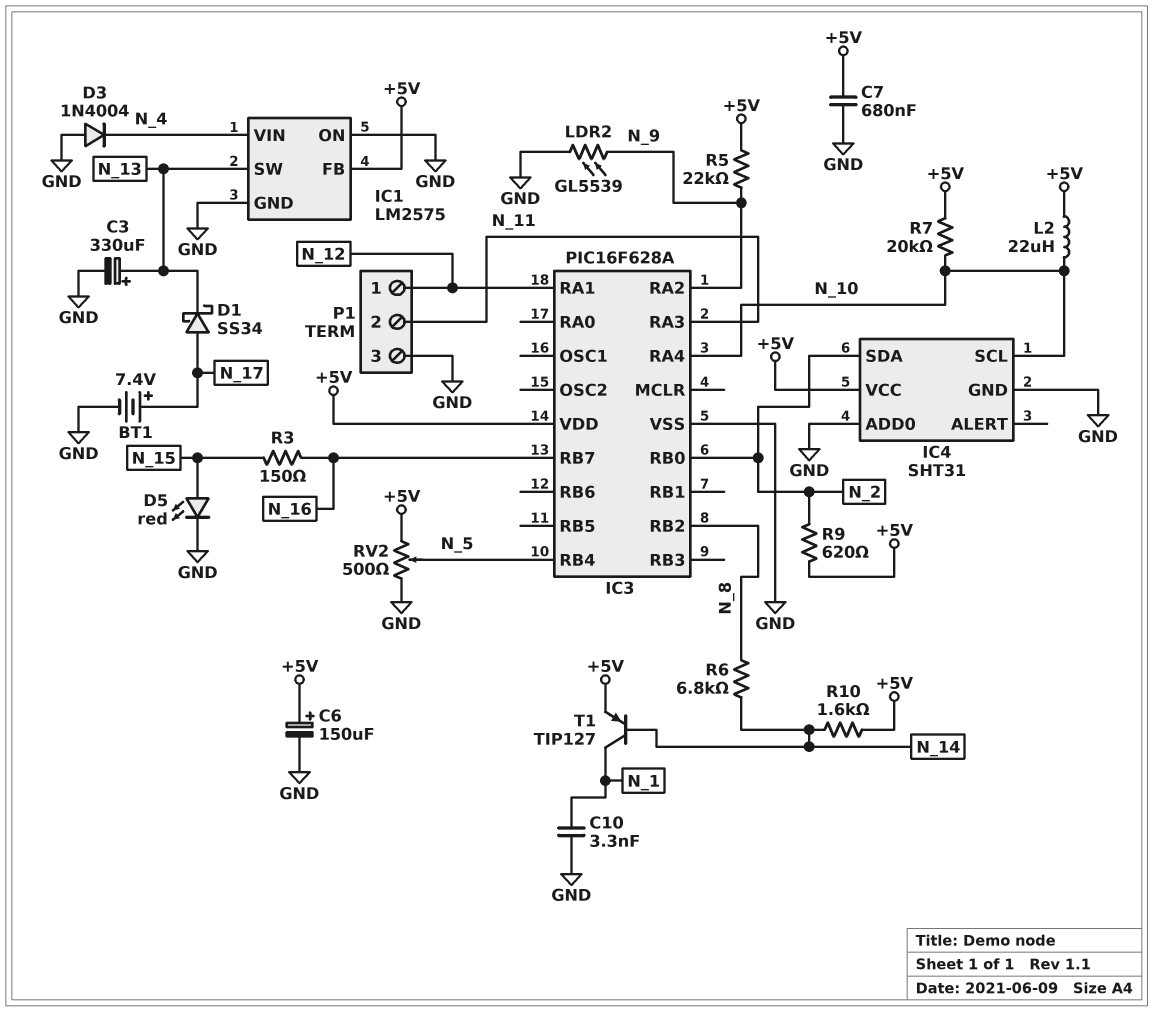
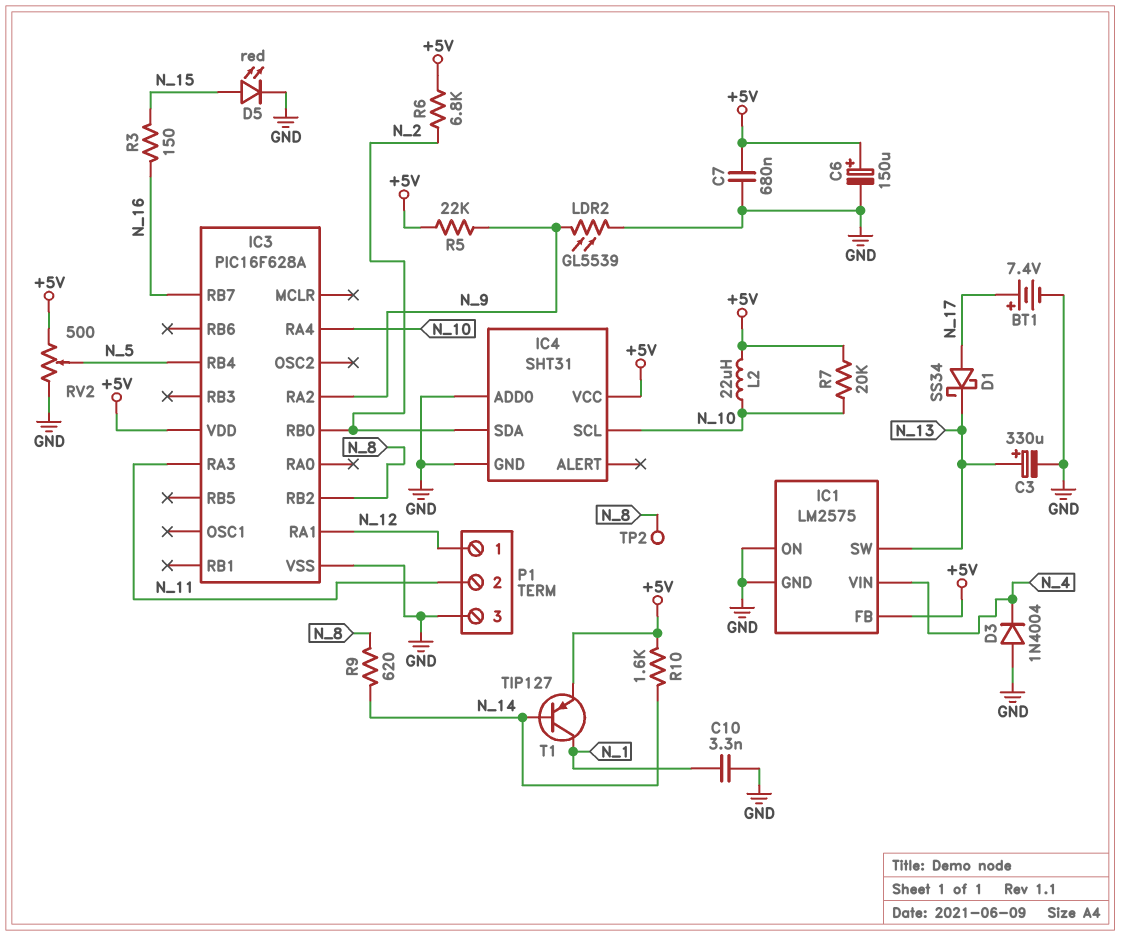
R6: 6.8k (N_8, N_14) -> 6.8k (+5V, N_2)
R9: 620 (+5V, N_2) -> 620 (N_8, N_14)
TP2: none -> test point (N_8)

